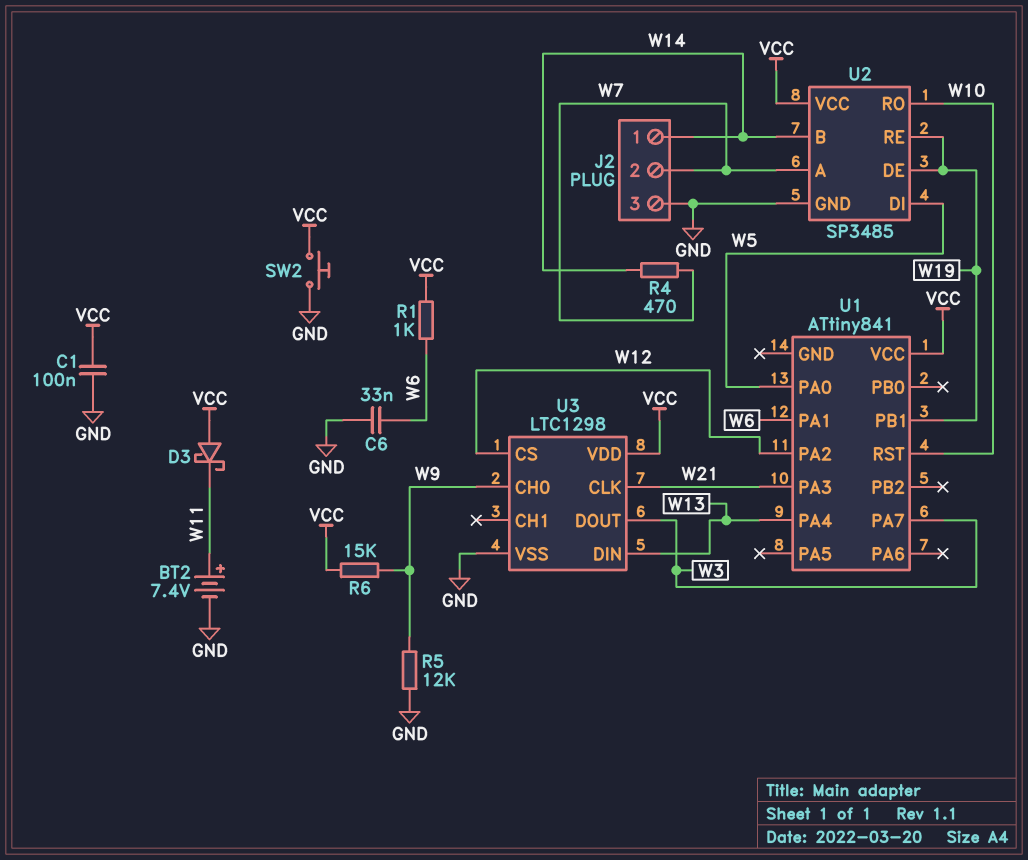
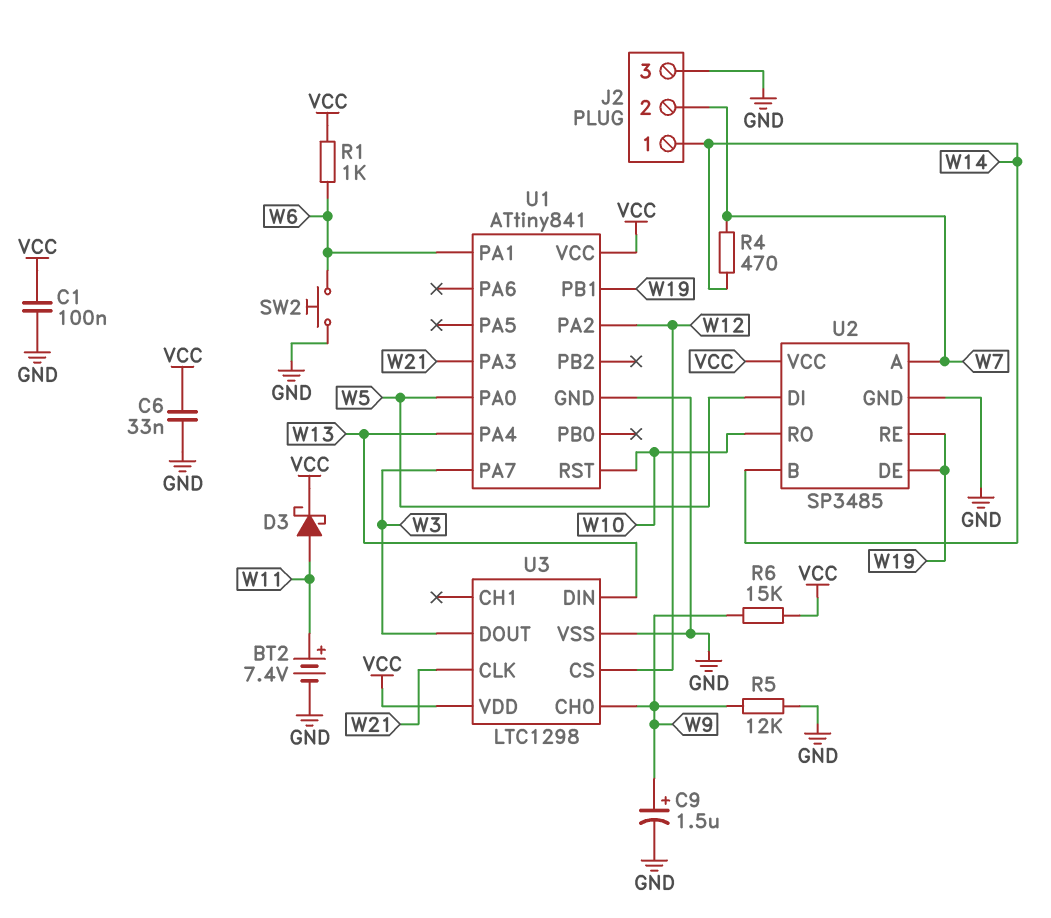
C6: 33nF (GND, W6) -> 33nF (GND, VCC)
C9: none -> 1.5uF (plus W9, minus GND)
D3: schottky (A VCC, K W11) -> schottky (A W11, K VCC)
SW2: button (GND, VCC) -> button (GND, W6)
U1 pin GND: none -> GND

